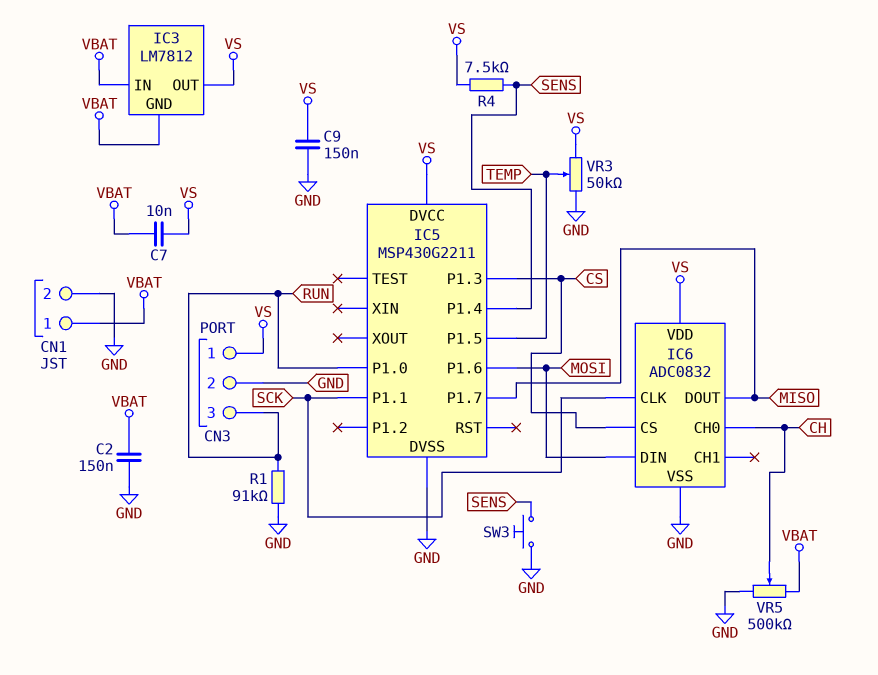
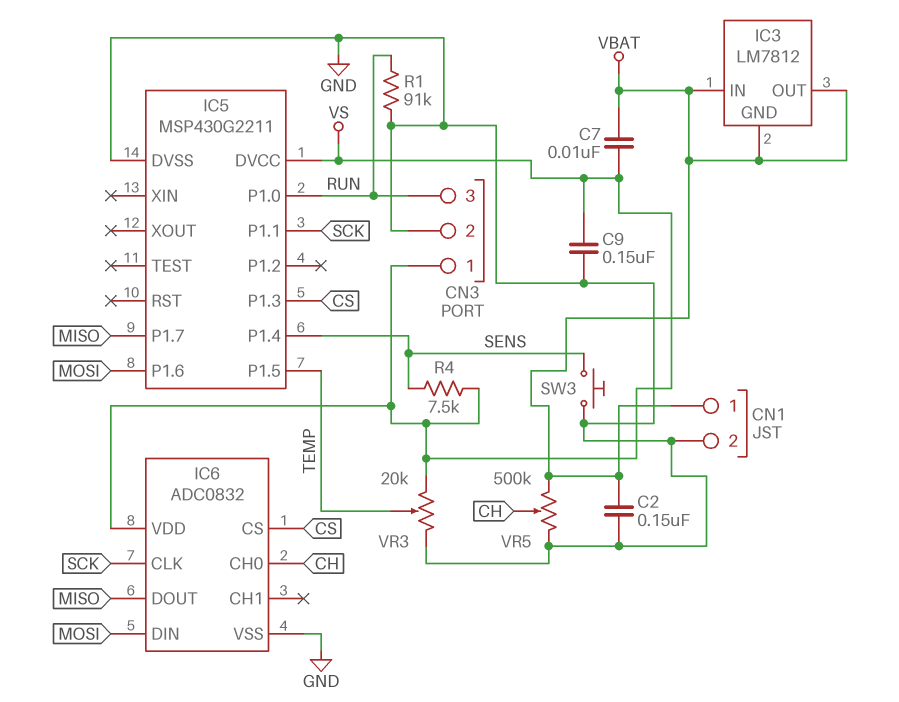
IC3 pin OUT: VS -> VBAT
VR3: 50k (GND, VS, wiper TEMP) -> 20k (GND, VS, wiper TEMP)

